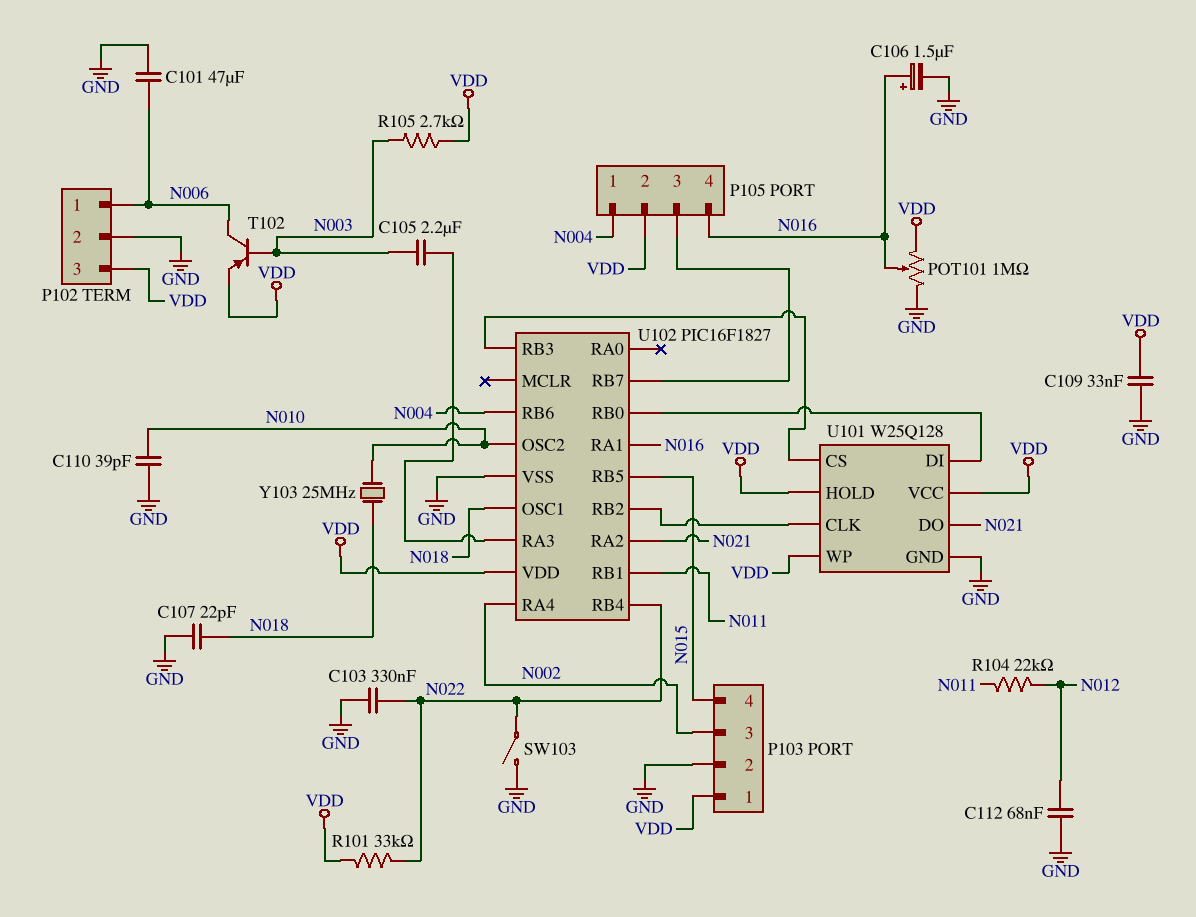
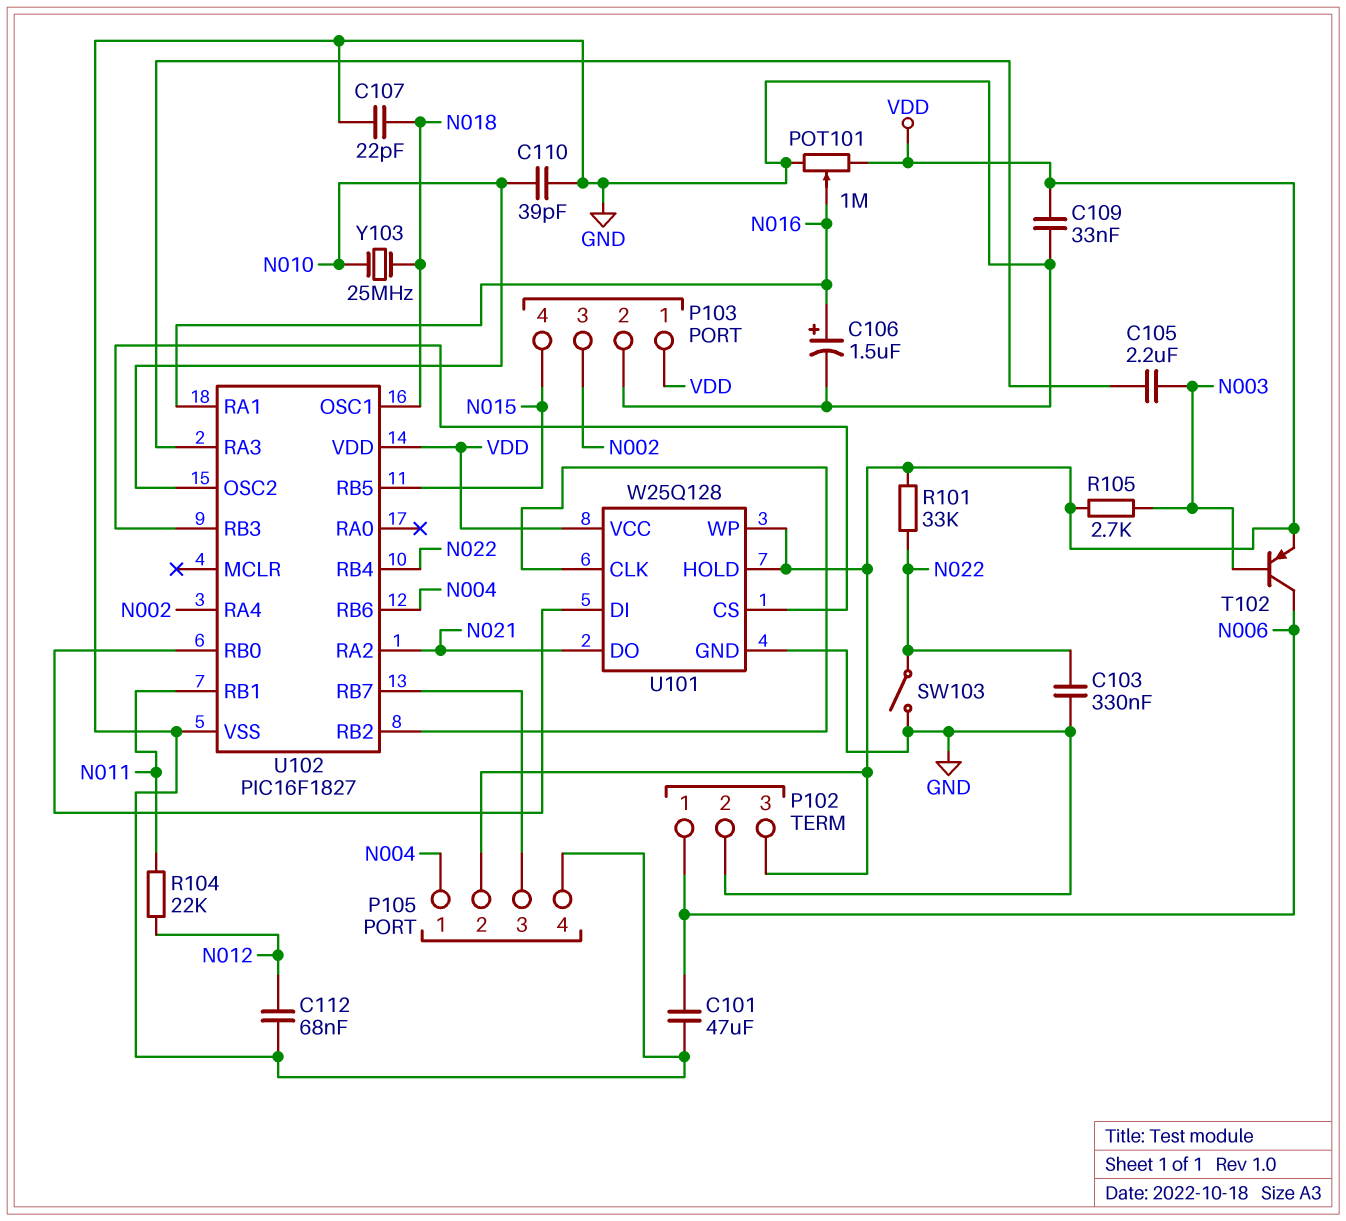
P105 pin 4: N016 -> GND

